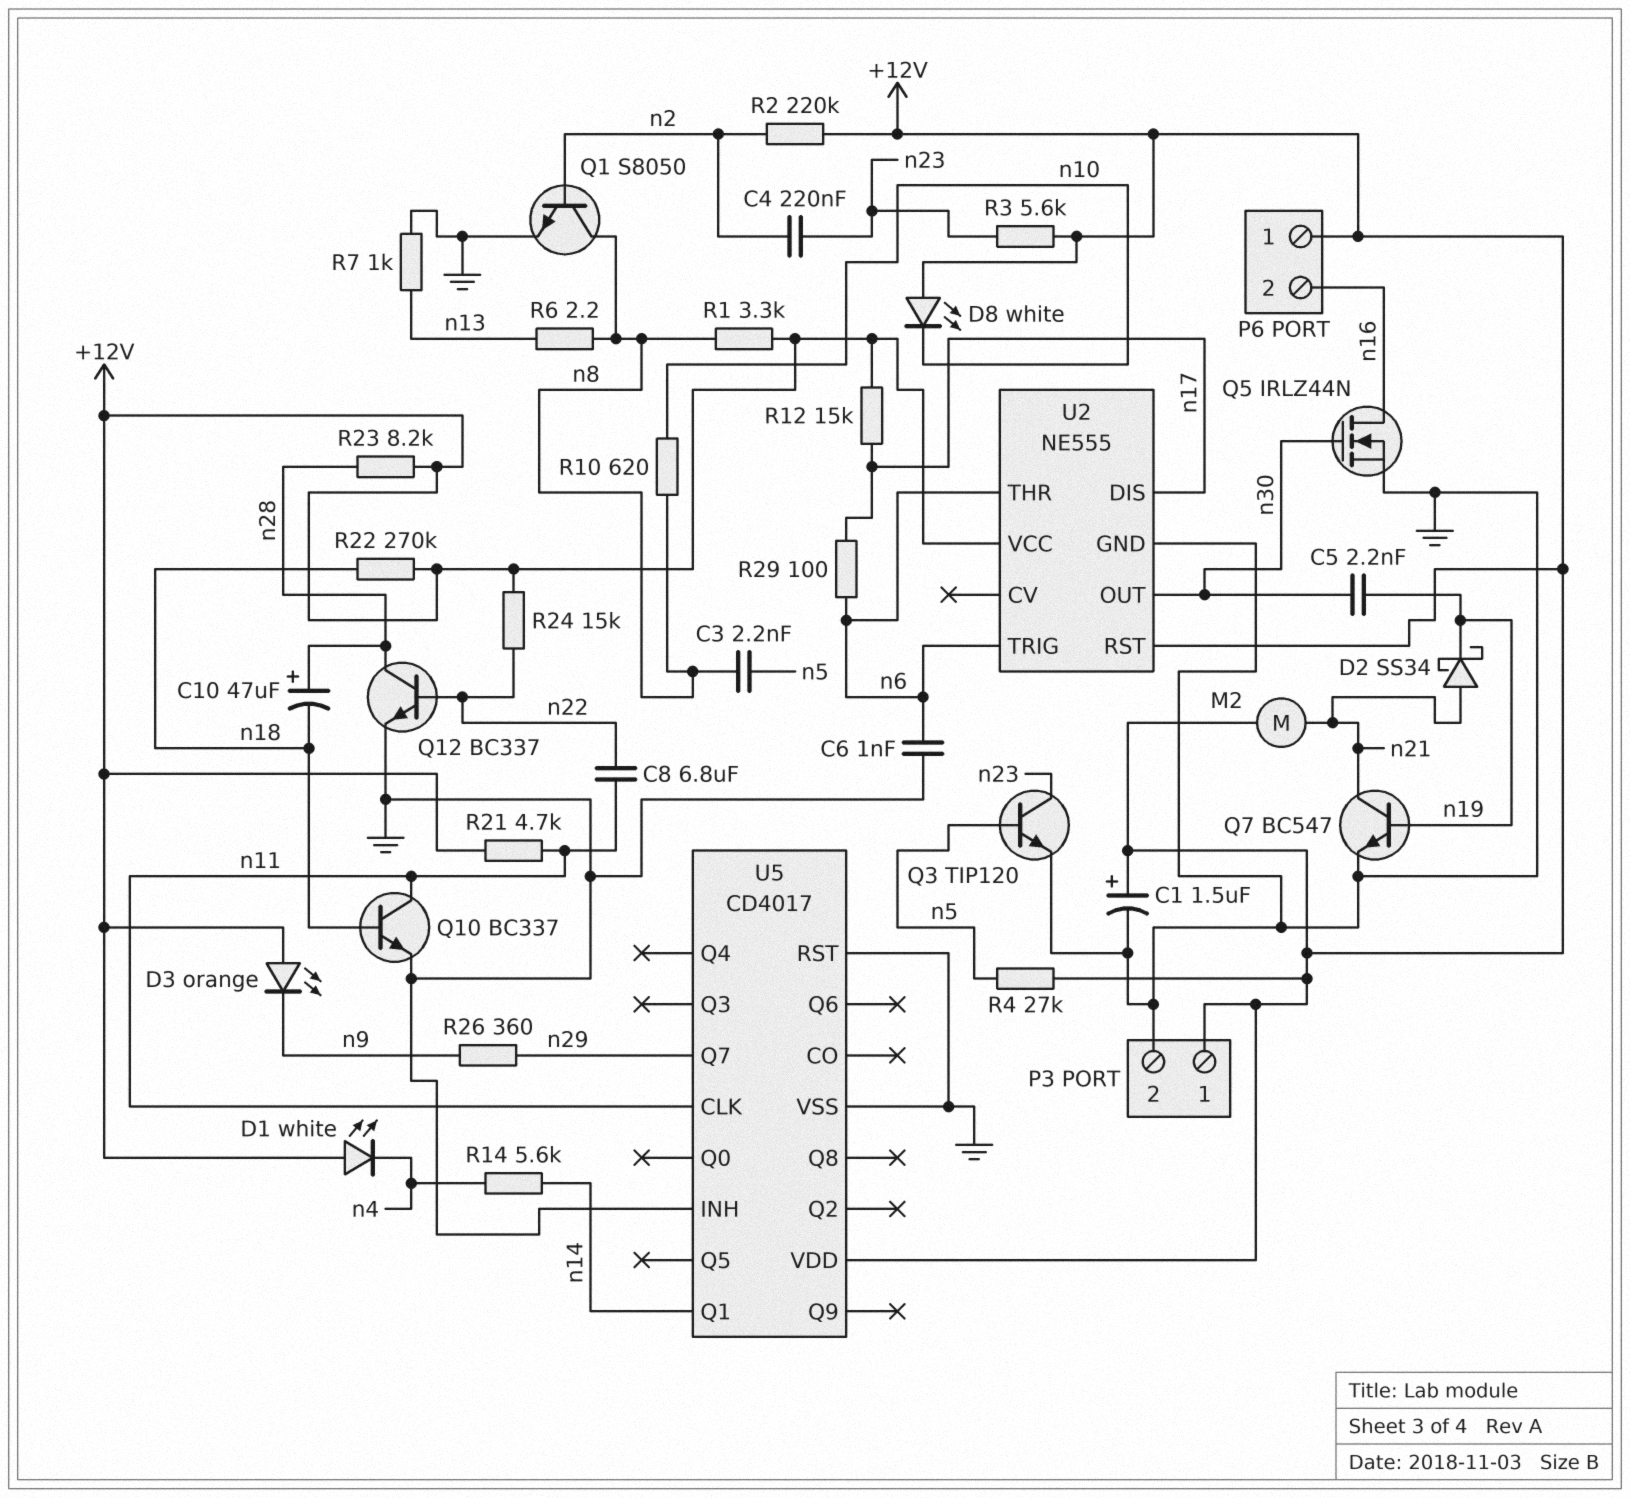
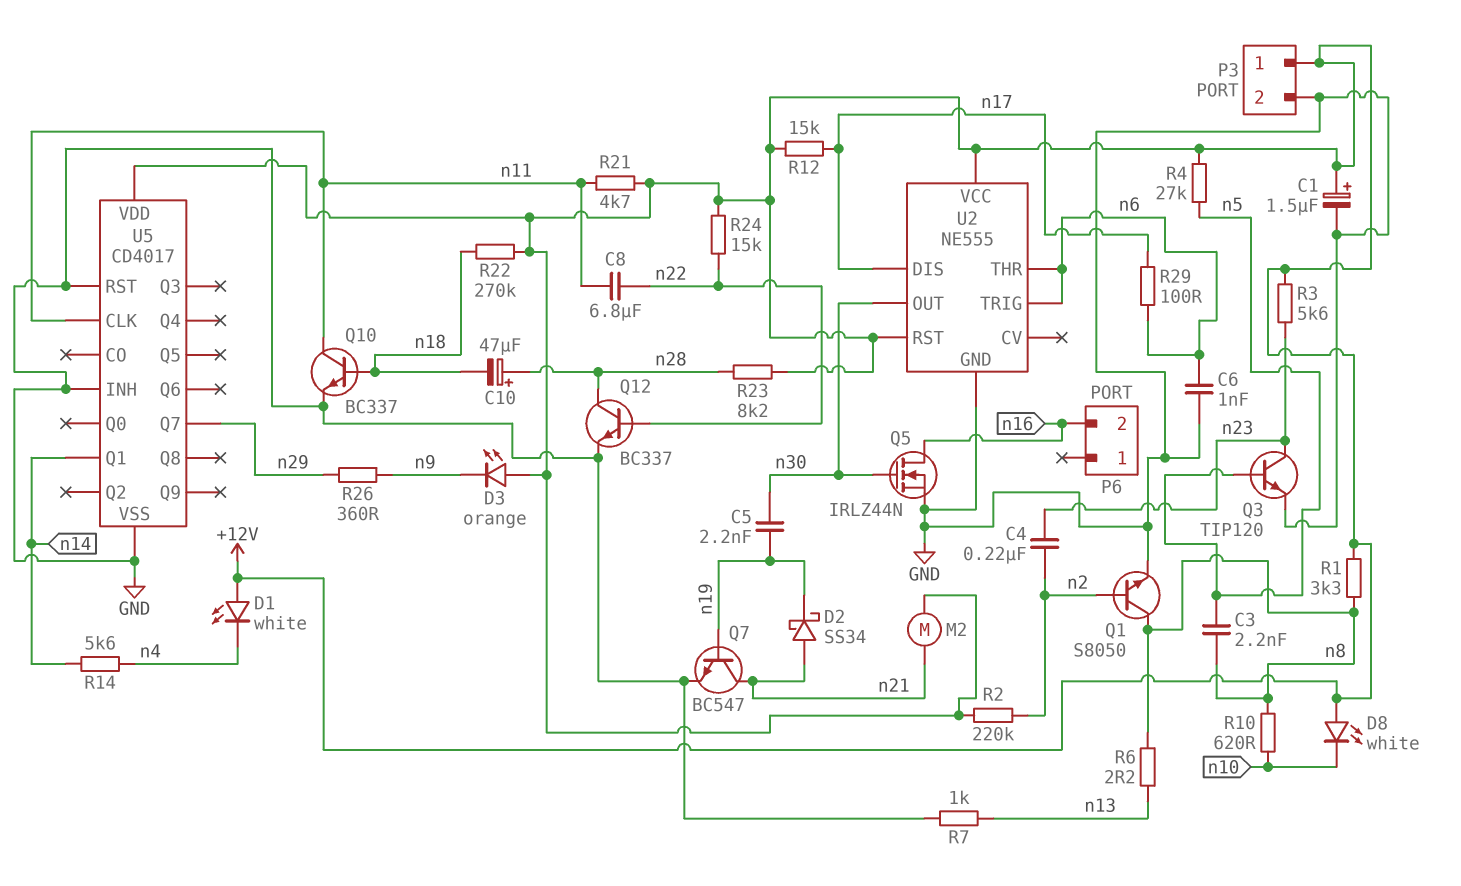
P6 pin 1: +12V -> none

